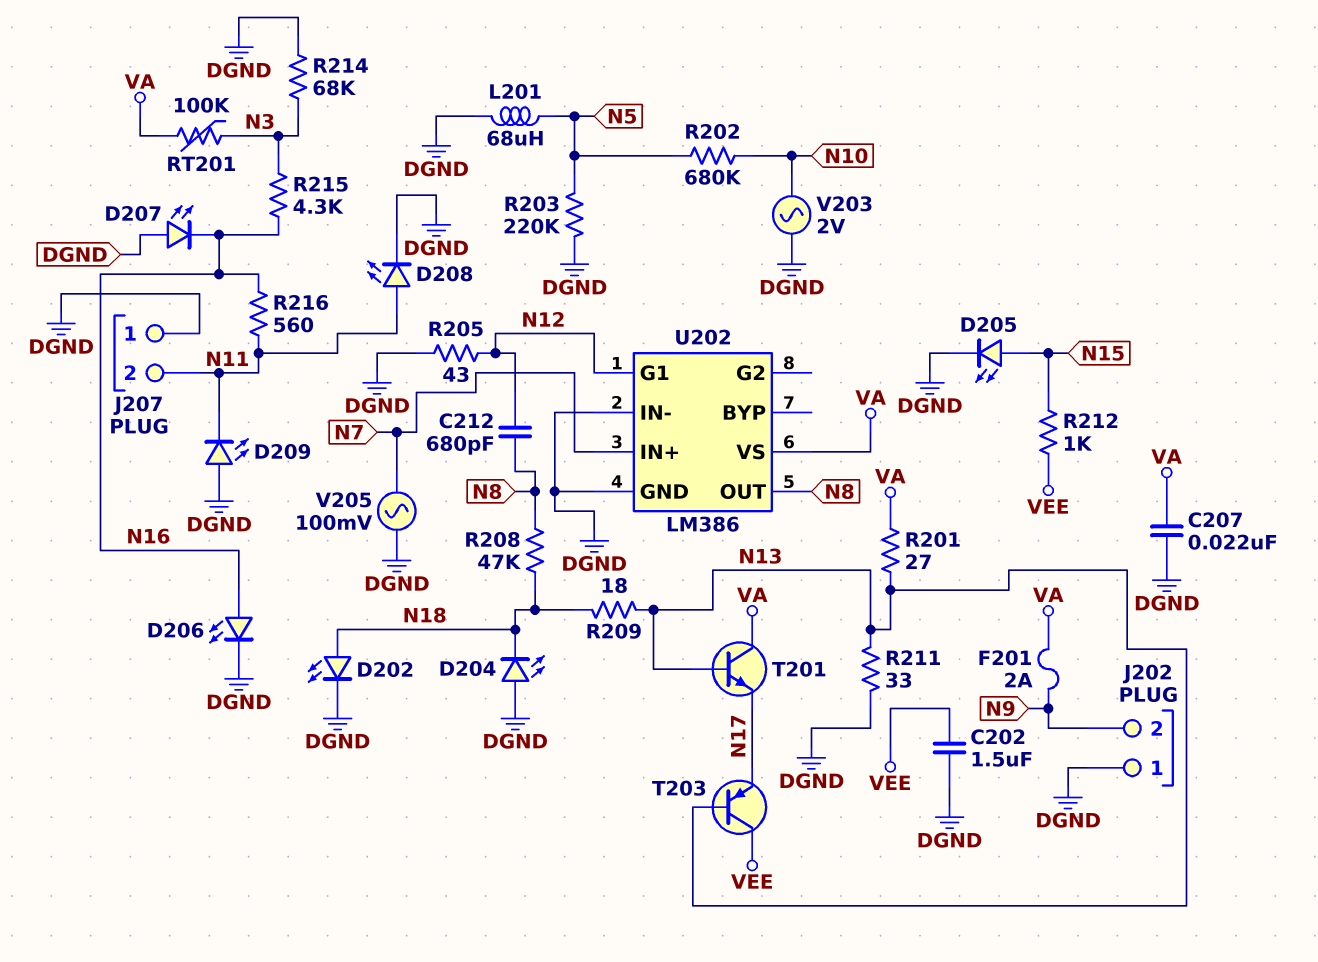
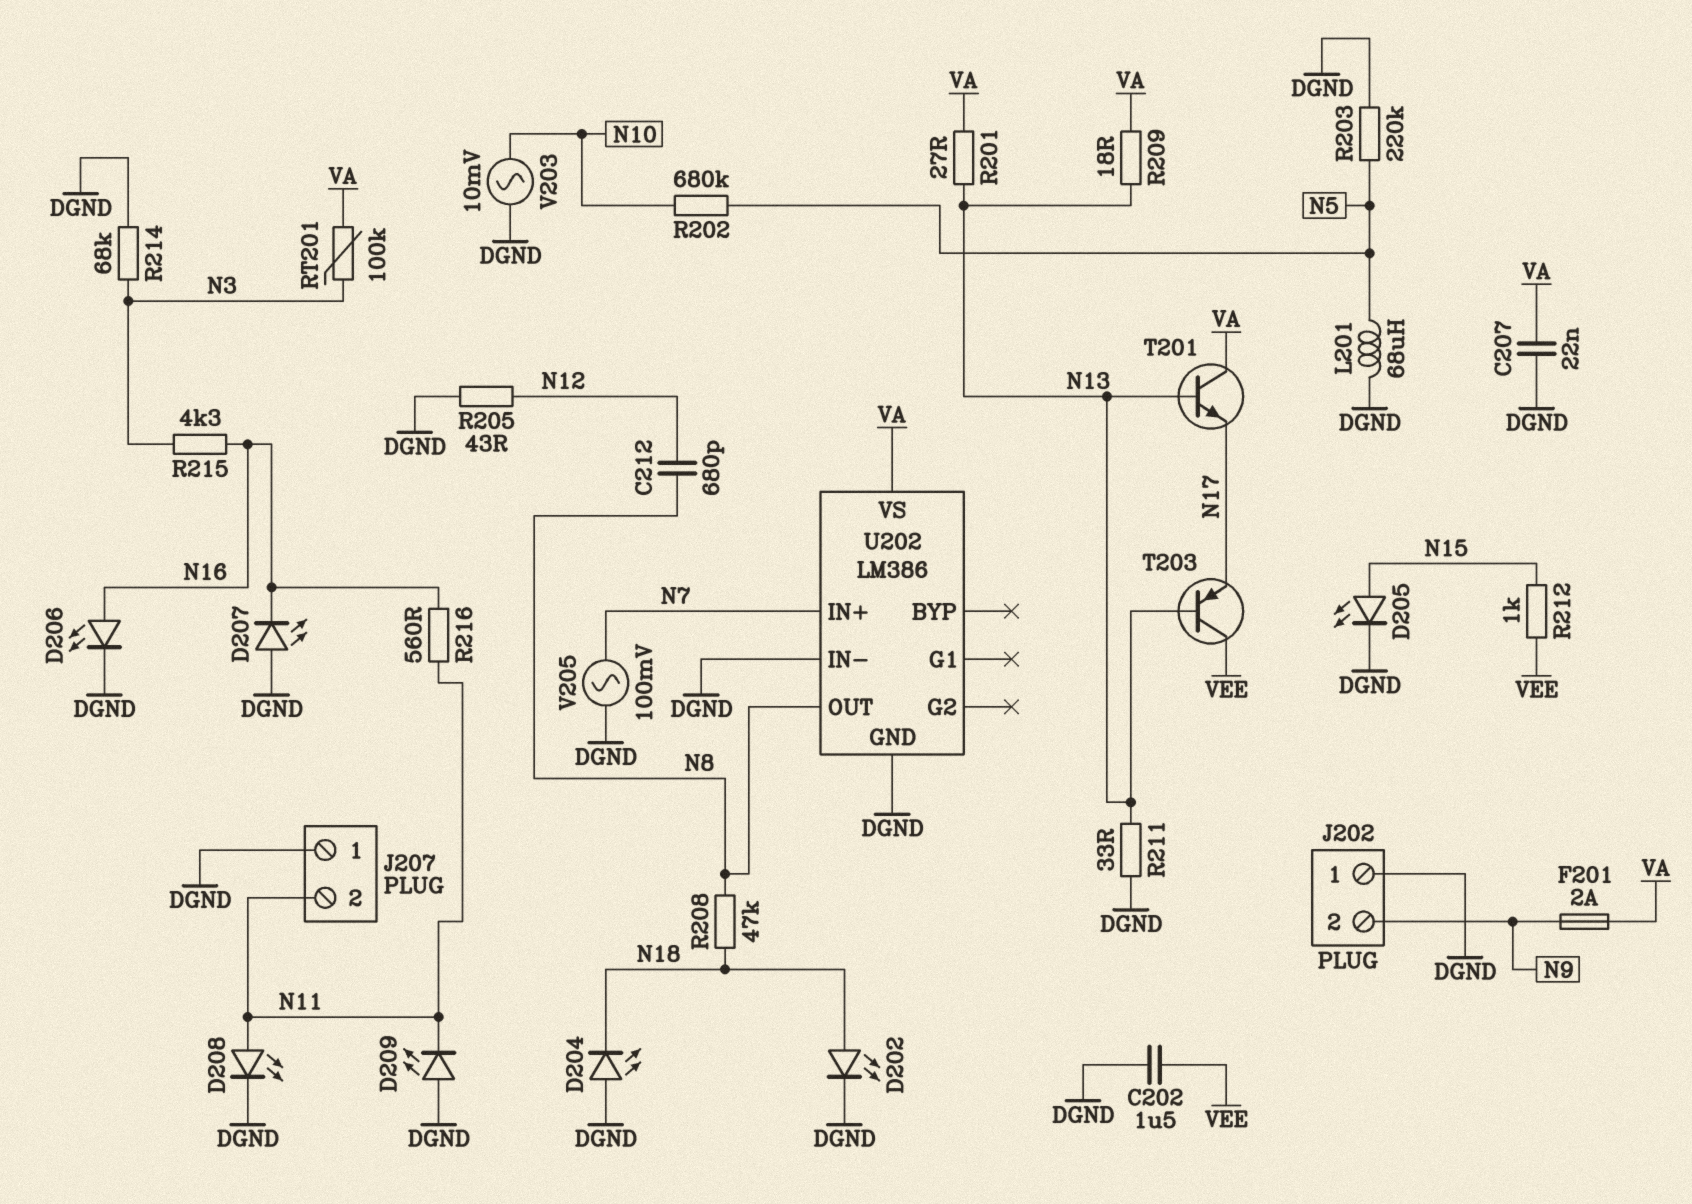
R209: 18 (N13, N18) -> 18 (N13, VA)
U202 pin G1: N12 -> none
V203: AC 2V (DGND, N10) -> AC 10mV (DGND, N10)

